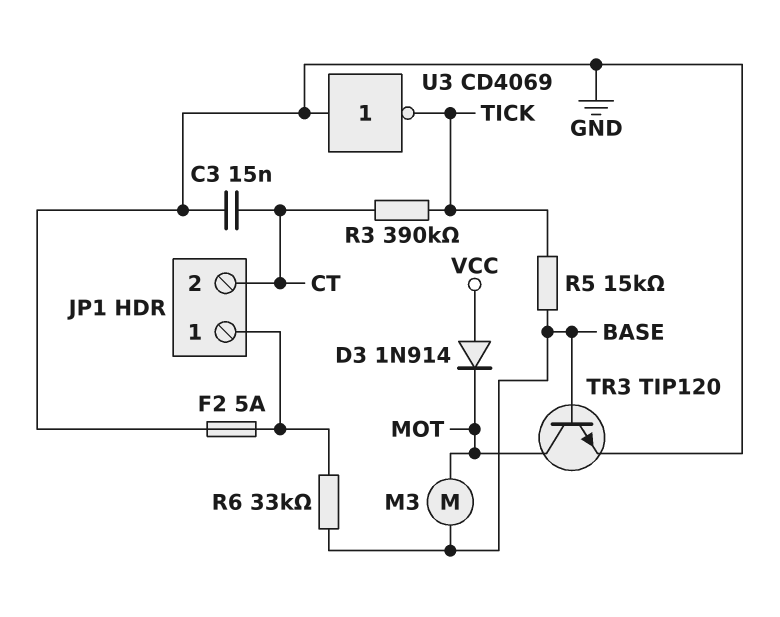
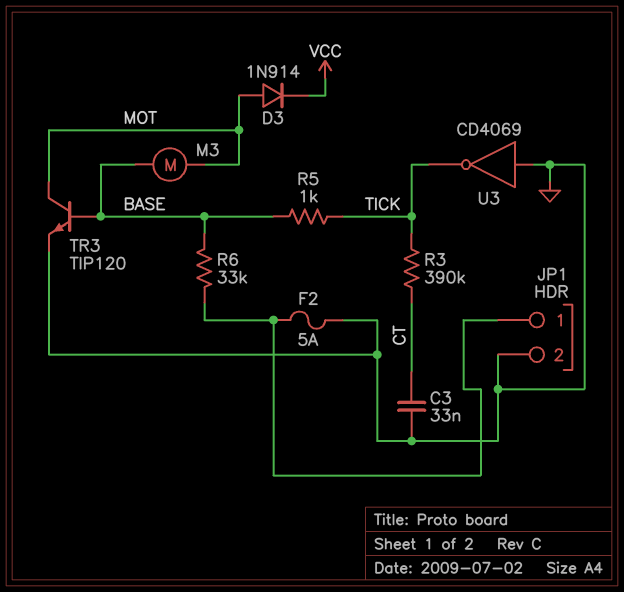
C3: 15nF (CT, GND) -> 33nF (CT, GND)
D3: diode 1N914 (A VCC, K MOT) -> diode 1N914 (A MOT, K VCC)
JP1 pin 2: CT -> GND
R5: 15k (BASE, TICK) -> 1k (BASE, TICK)

